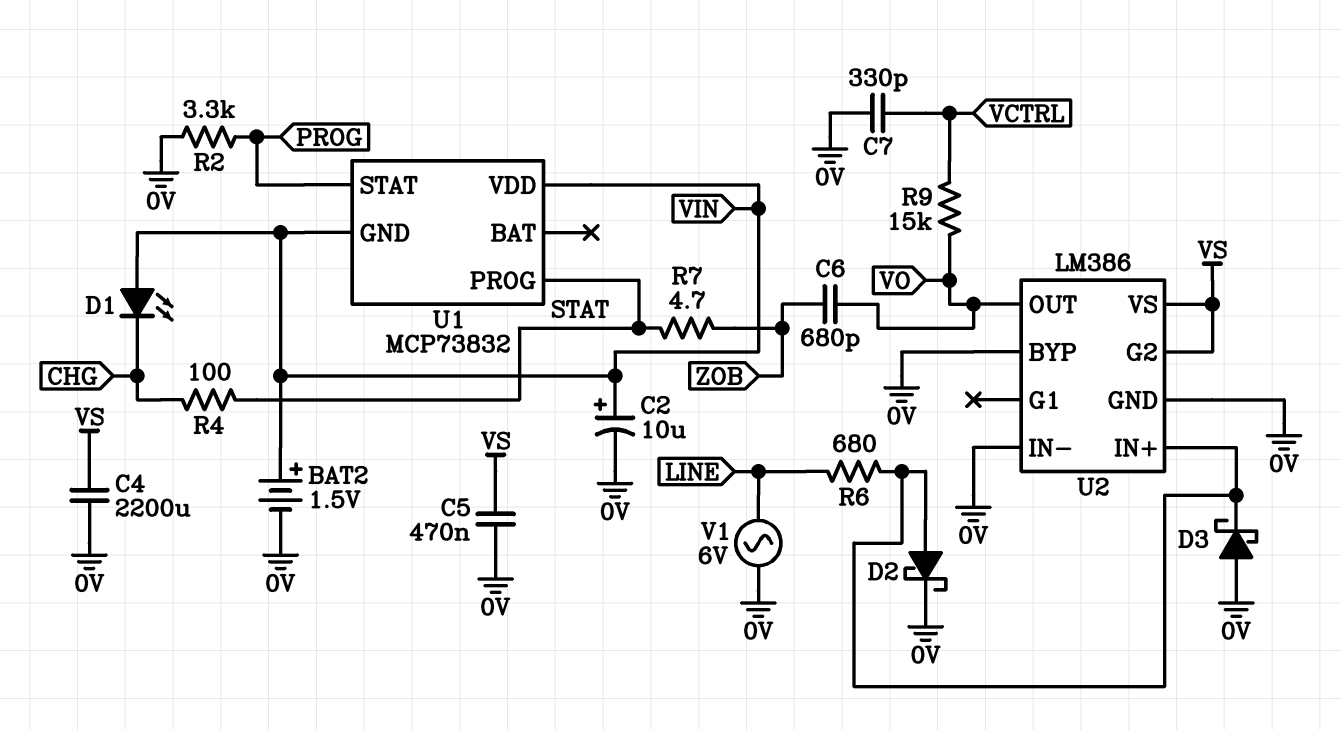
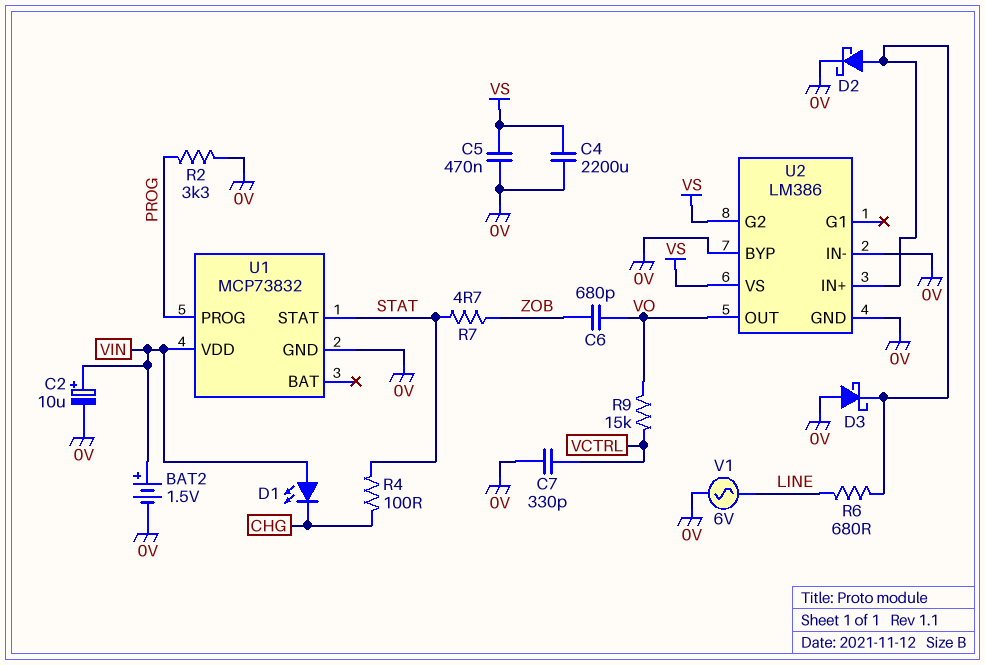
U1 pin GND: VIN -> 0V
U1 pin PROG: STAT -> PROG
U1 pin STAT: PROG -> STAT

